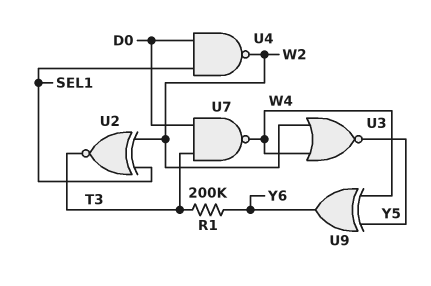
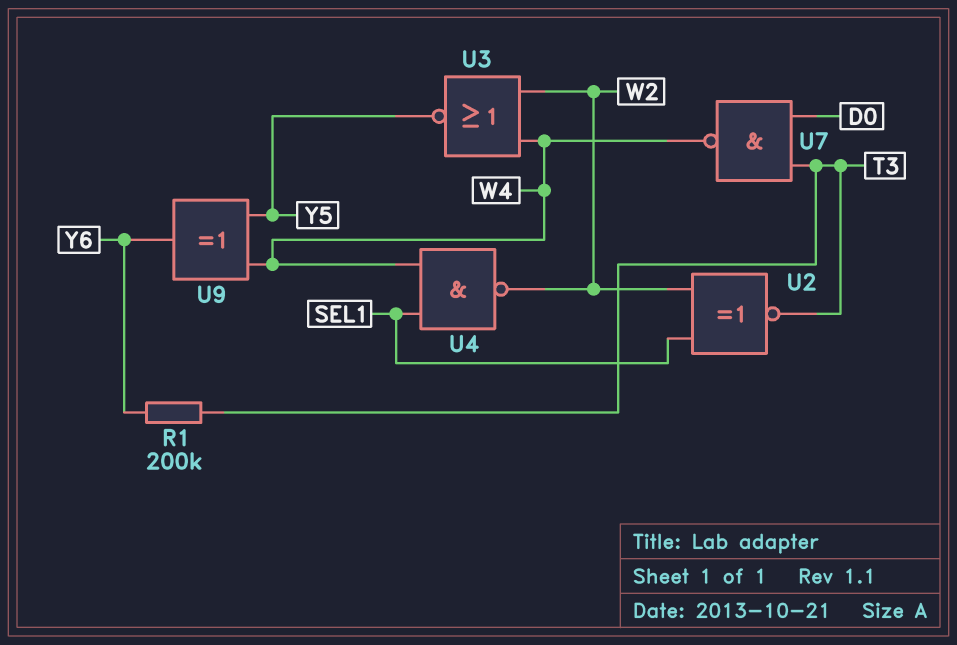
U4: NAND (in D0, in SEL1, out W2) -> NAND (in SEL1, in W4, out W2)

